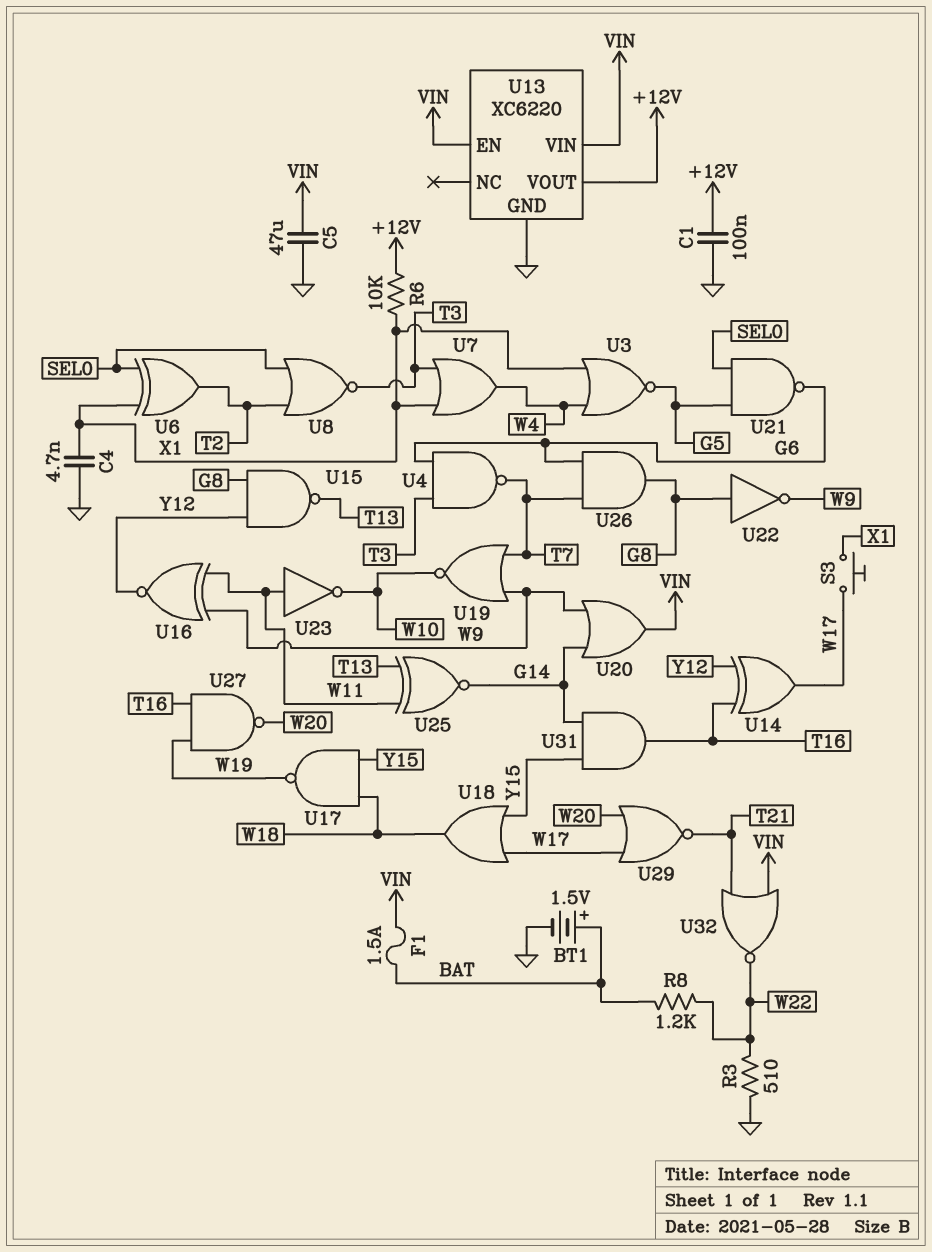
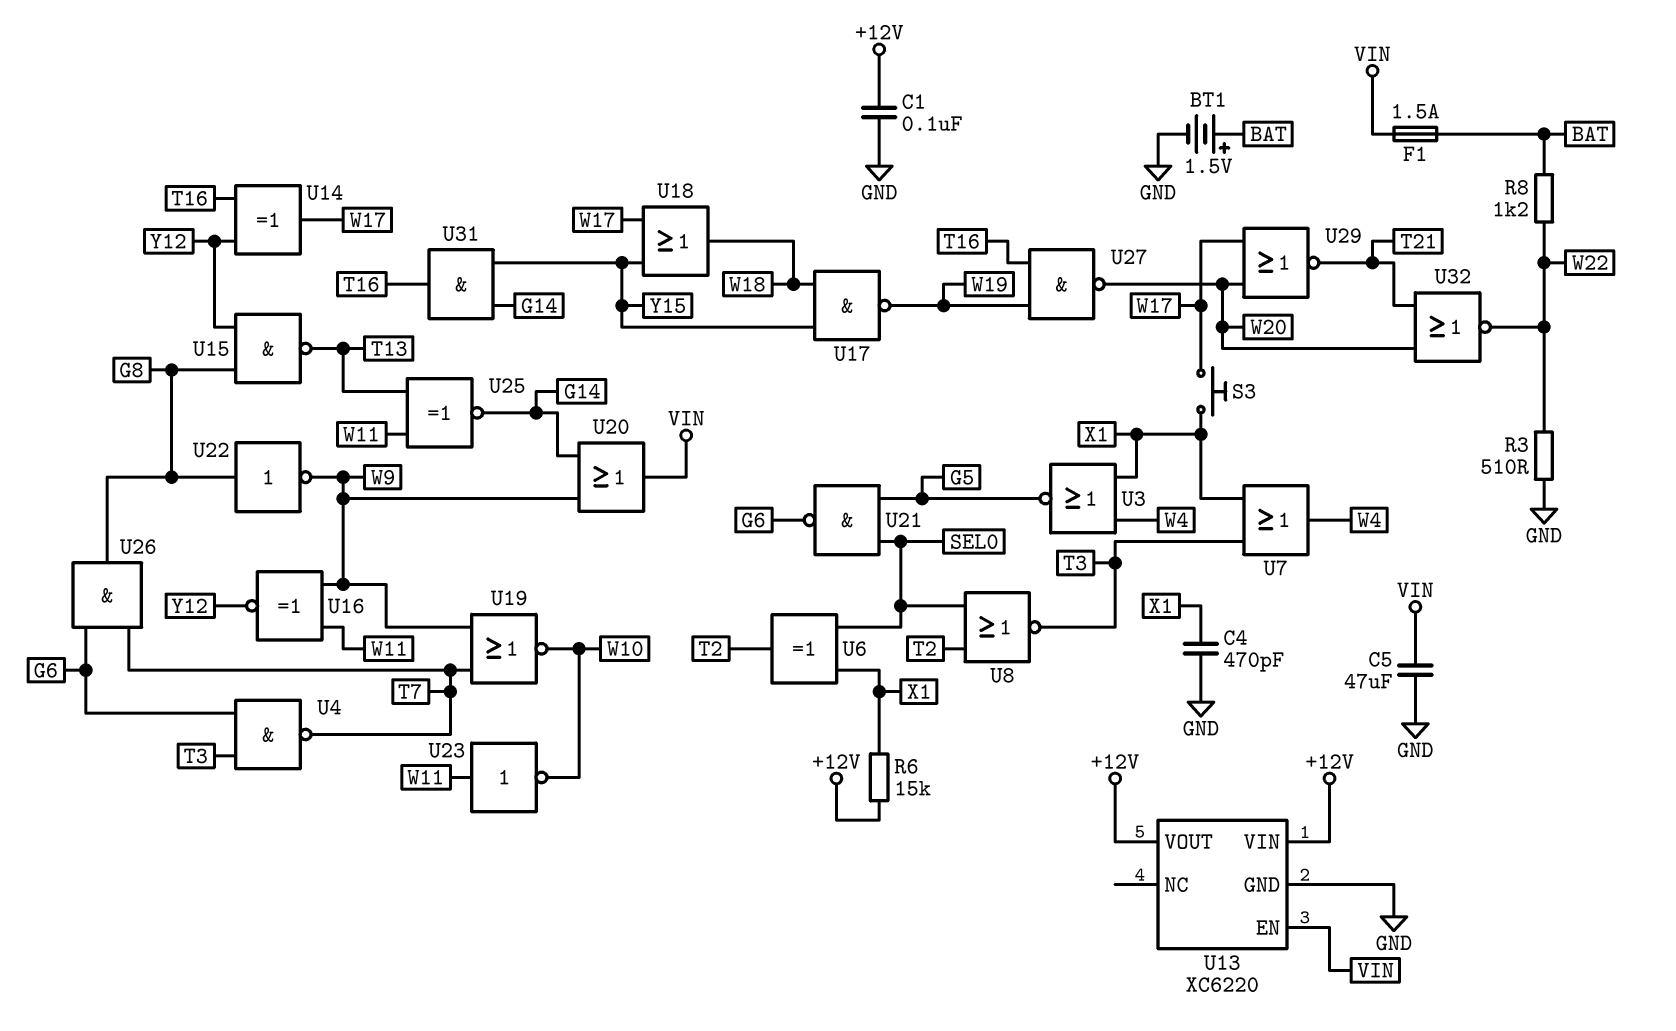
C4: 4.7nF (GND, X1) -> 470pF (GND, X1)
R6: 10k (+12V, X1) -> 15k (+12V, X1)
U13 pin VIN: VIN -> +12V
U32: NOR (in T21, in VIN, out W22) -> NOR (in T21, in W20, out W22)

